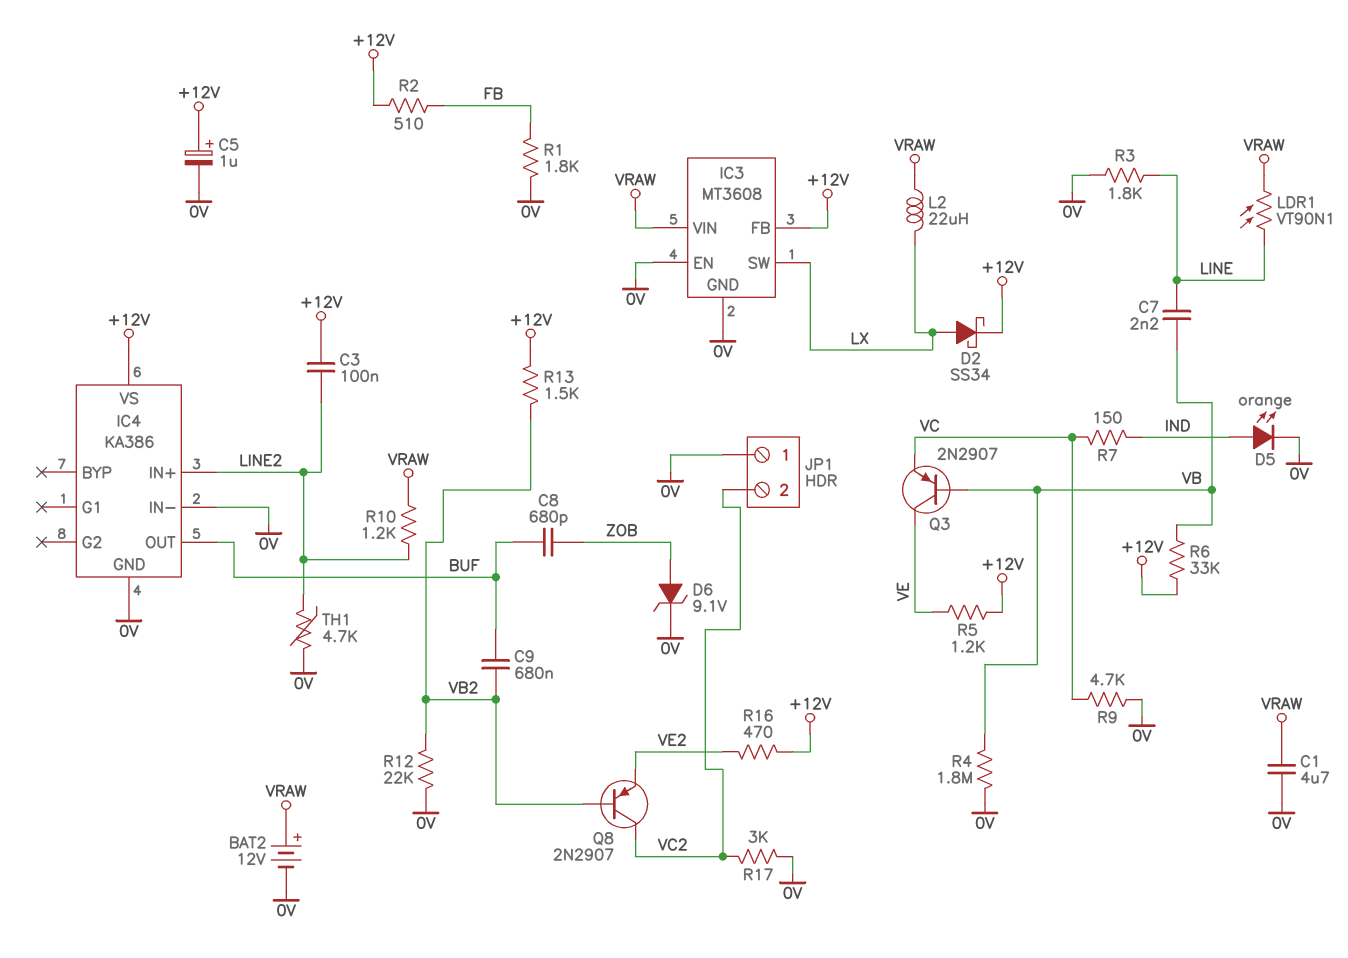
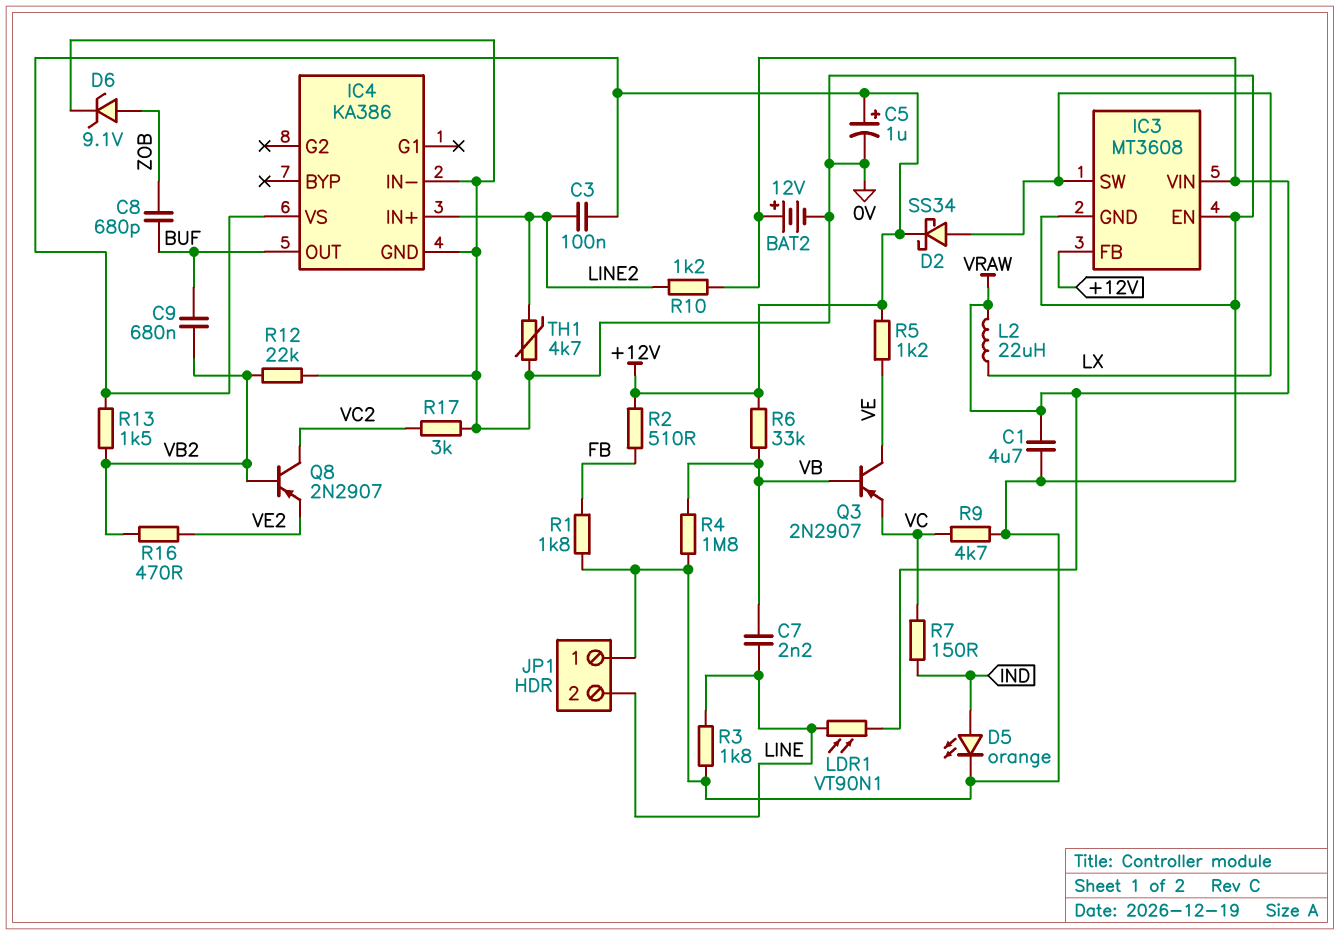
JP1 pin 2: VC2 -> LINE
R16: 470 (+12V, VE2) -> 470 (VB2, VE2)

